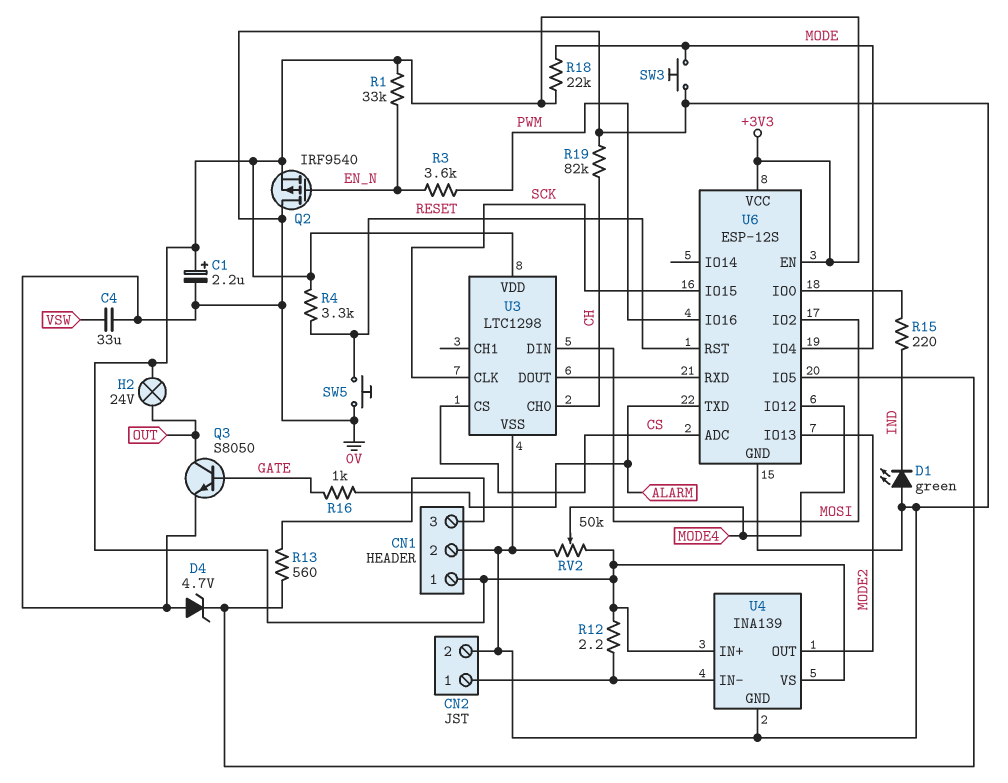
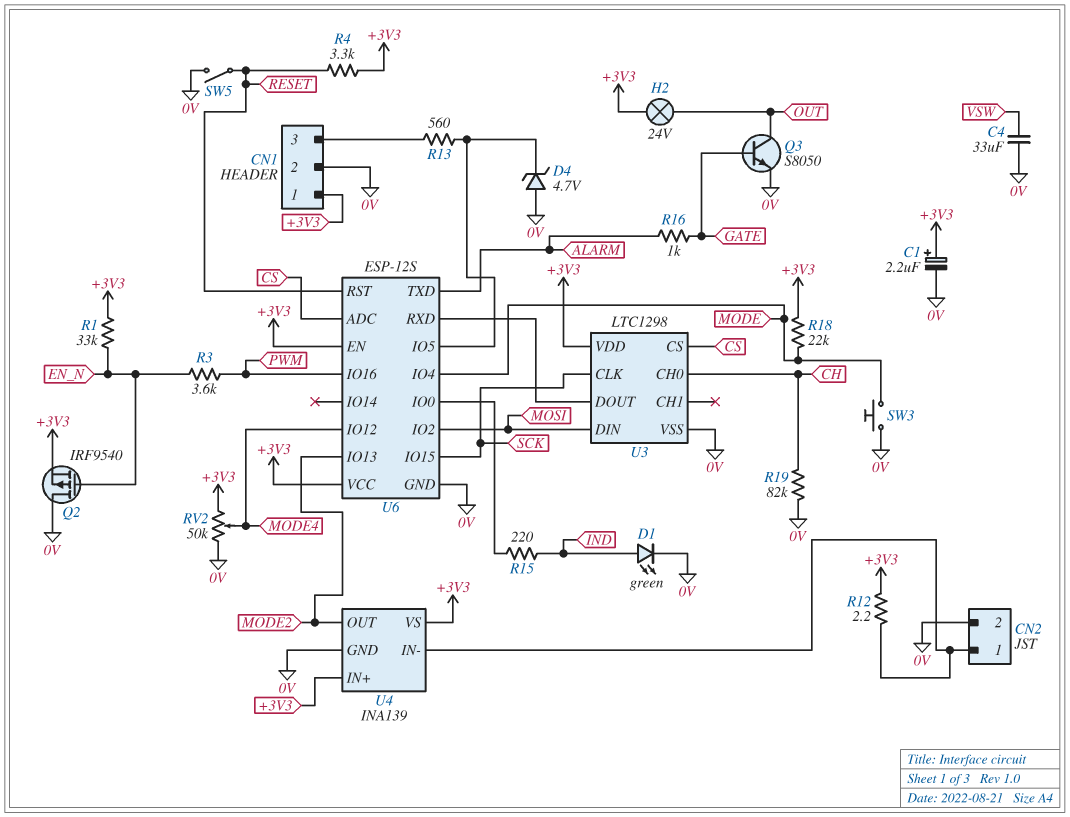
D1: LED green (A 0V, K IND) -> LED green (A IND, K 0V)
SW5: button (0V, RESET) -> switch (0V, RESET)

